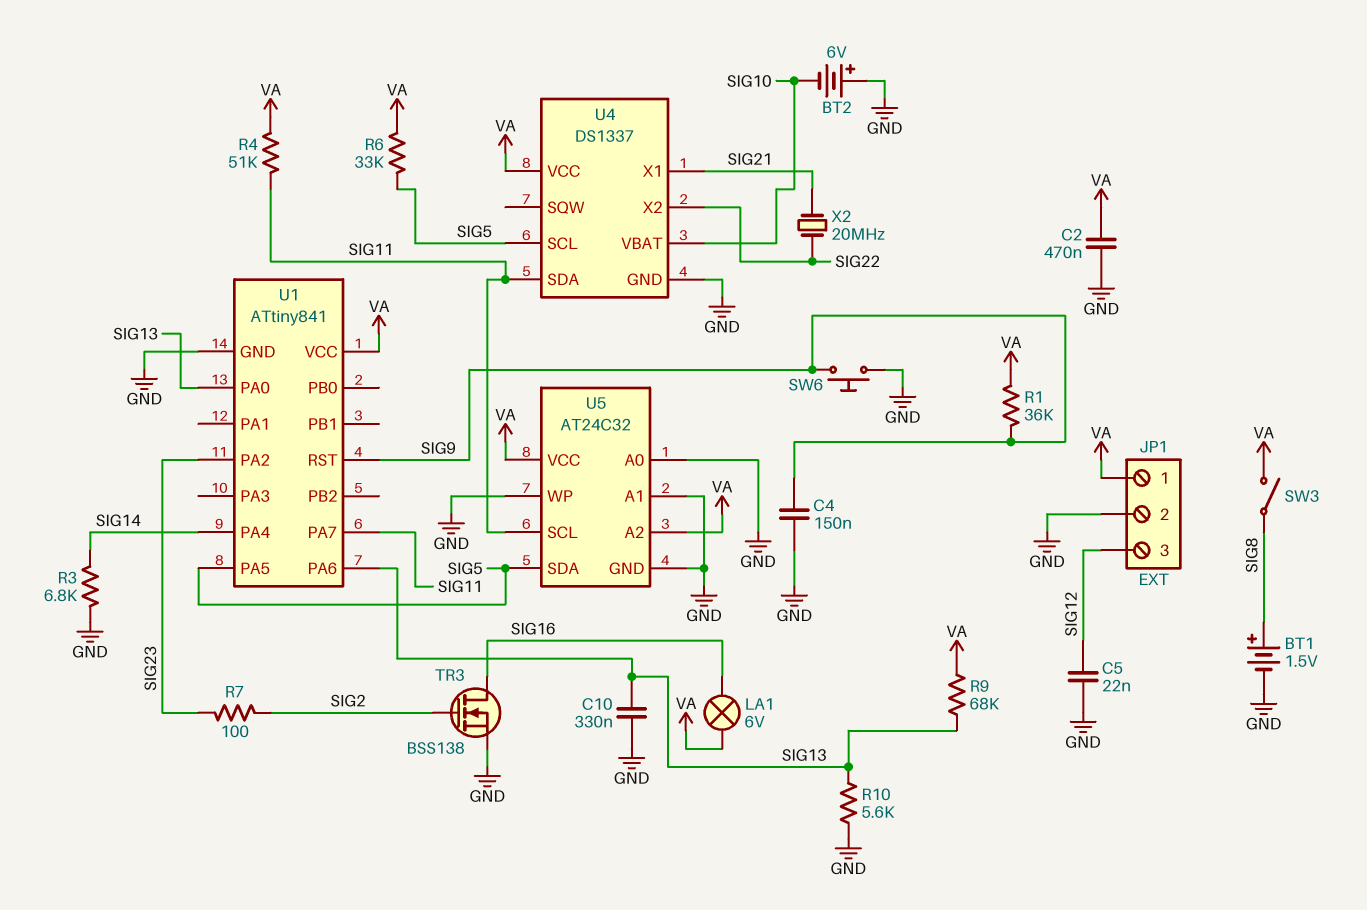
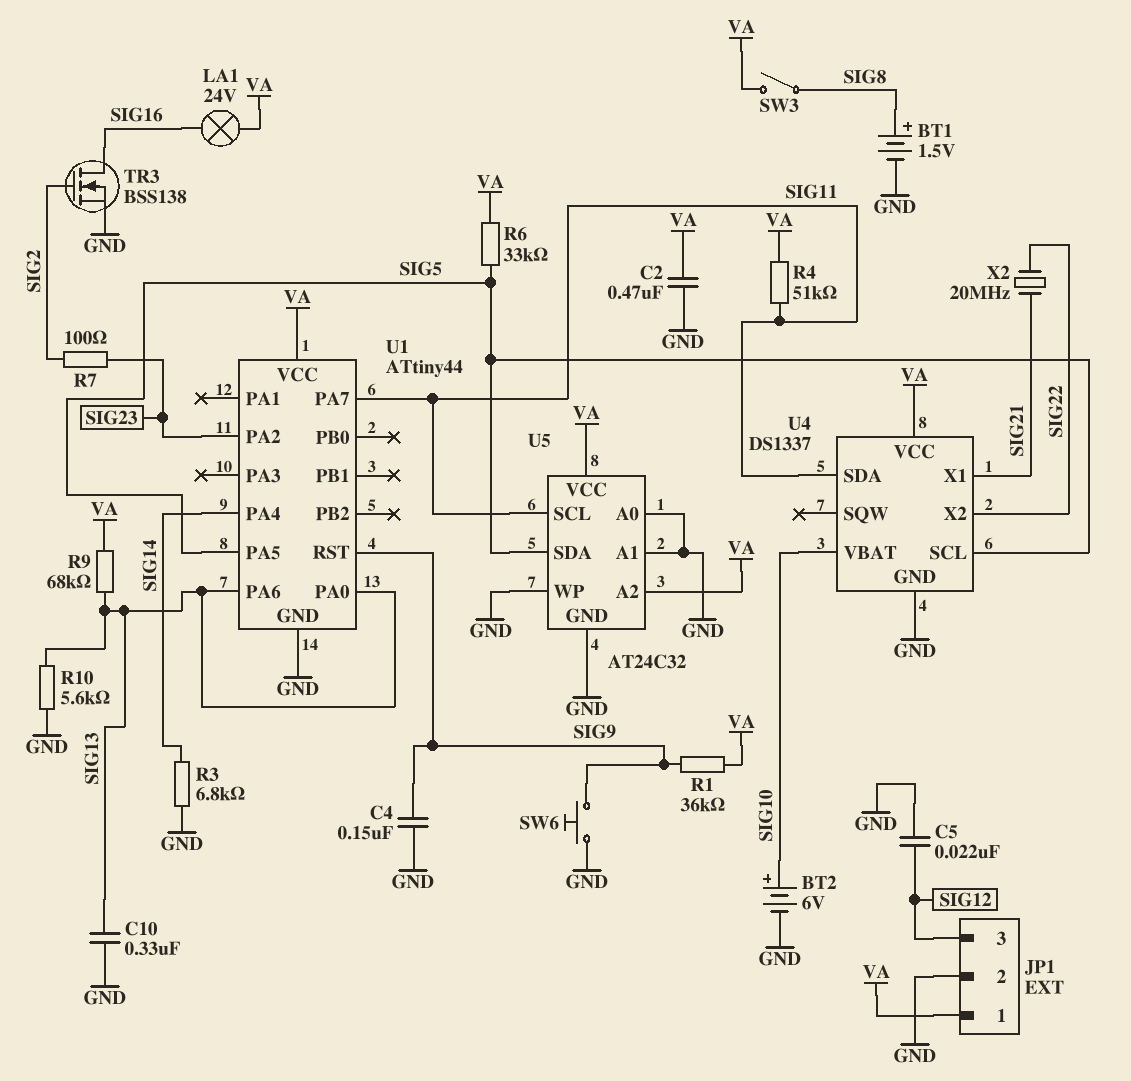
BT2: 6V (plus GND, minus SIG10) -> 6V (plus SIG10, minus GND)
LA1: lamp 6V (SIG16, VA) -> lamp 24V (SIG16, VA)
U1: ATtiny841 -> ATtiny44

